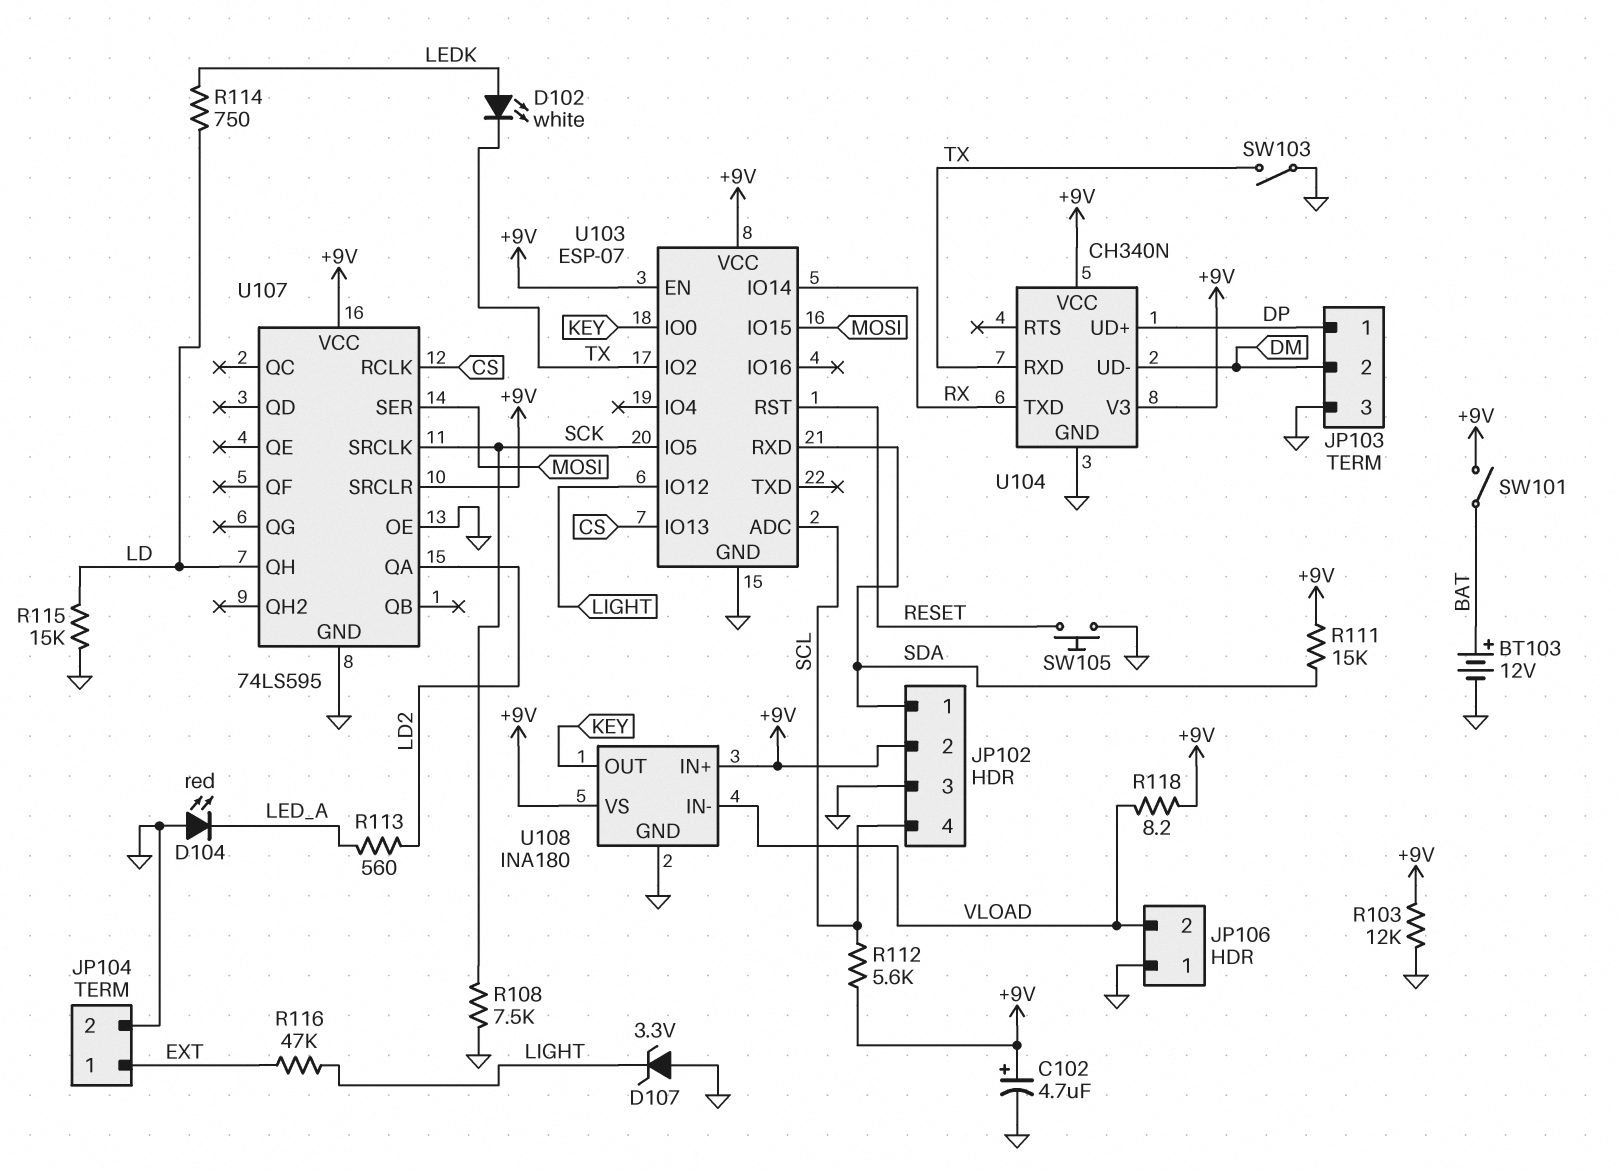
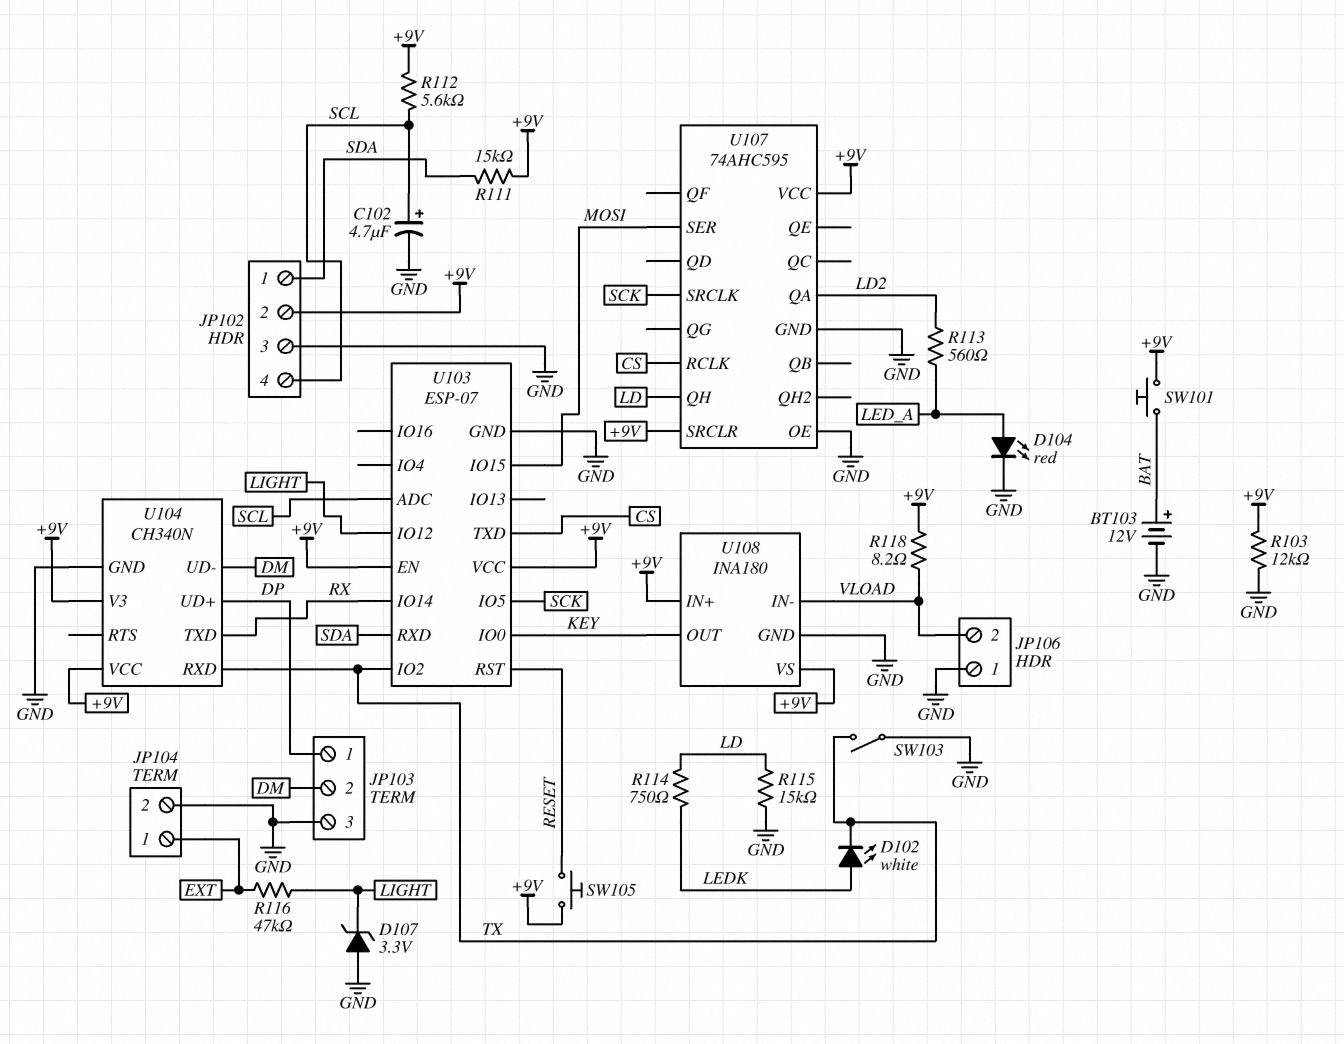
C102: 4.7uF (plus +9V, minus GND) -> 4.7uF (plus SCL, minus GND)
D104: LED red (A GND, K LED_A) -> LED red (A LED_A, K GND)
R108: 7.5k (GND, SCK) -> none
SW101: switch (+9V, BAT) -> button (+9V, BAT)
SW105: button (GND, RESET) -> button (+9V, RESET)
U103 pin IO13: CS -> none
U103 pin TXD: none -> CS
U107: 74LS595 -> 74AHC595

